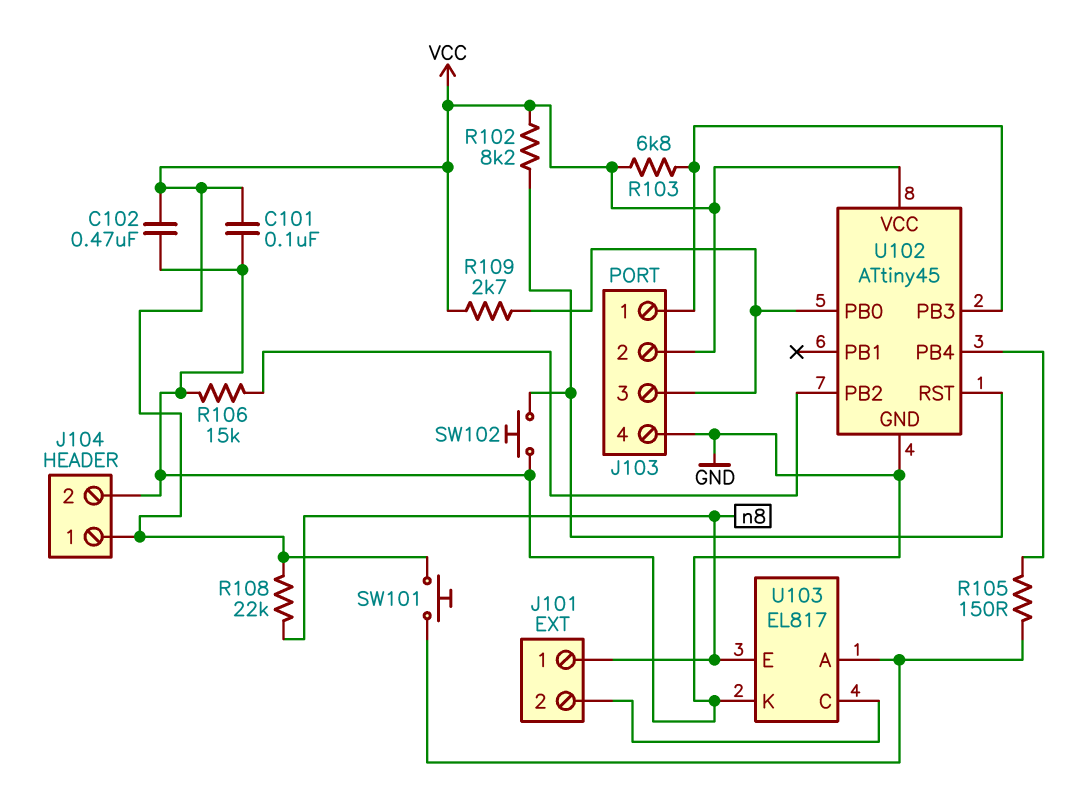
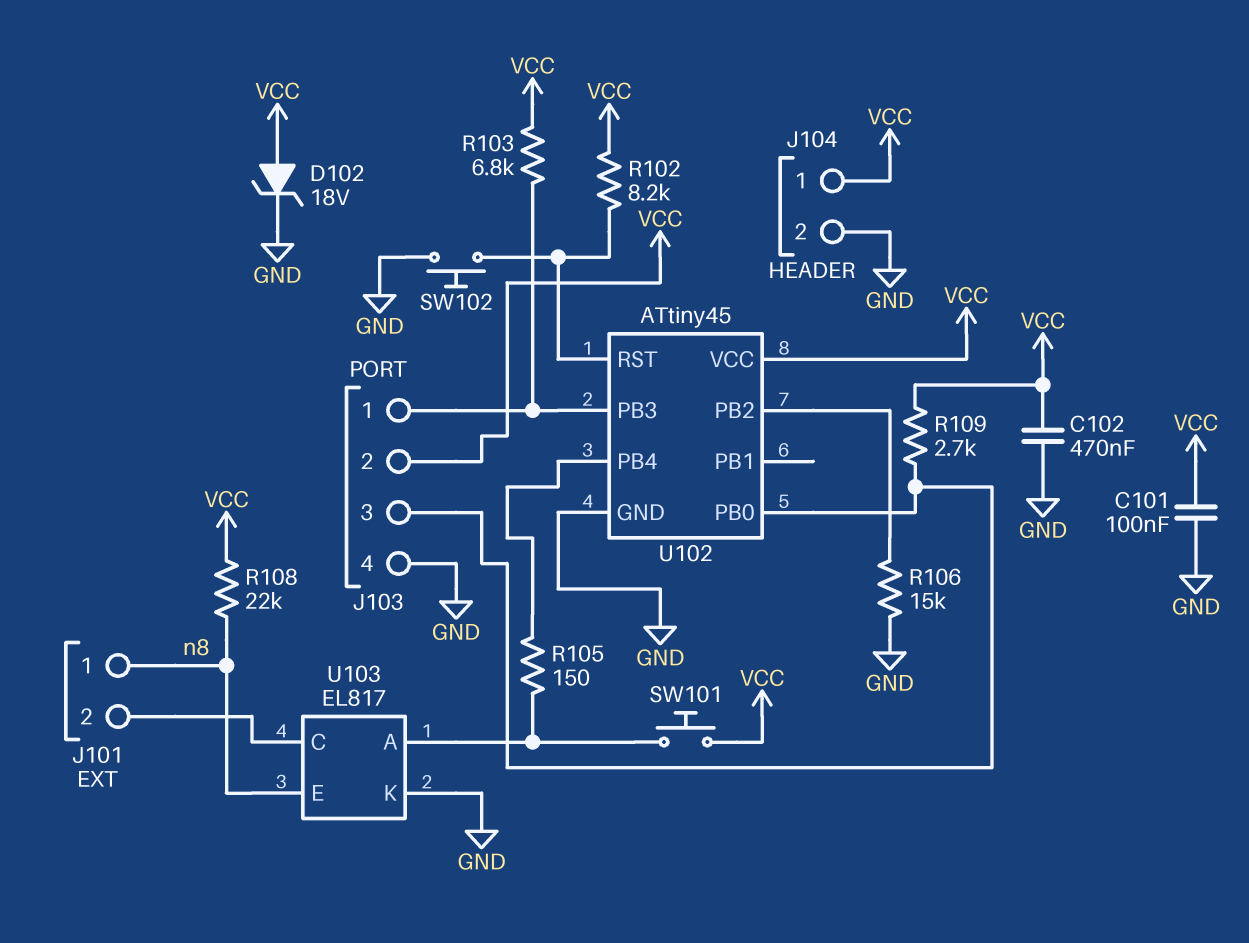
D102: none -> zener 18V (A VCC, K GND)

